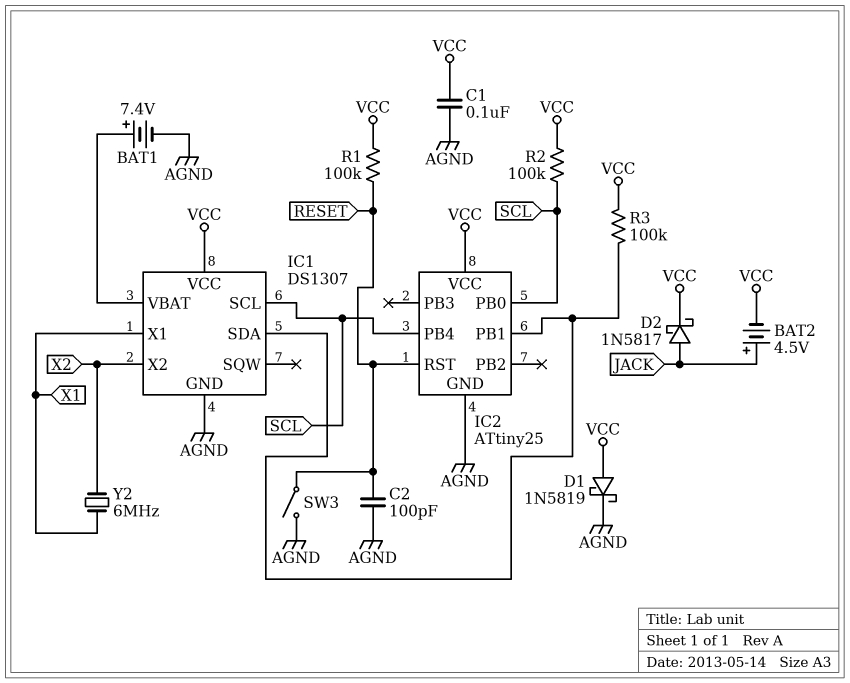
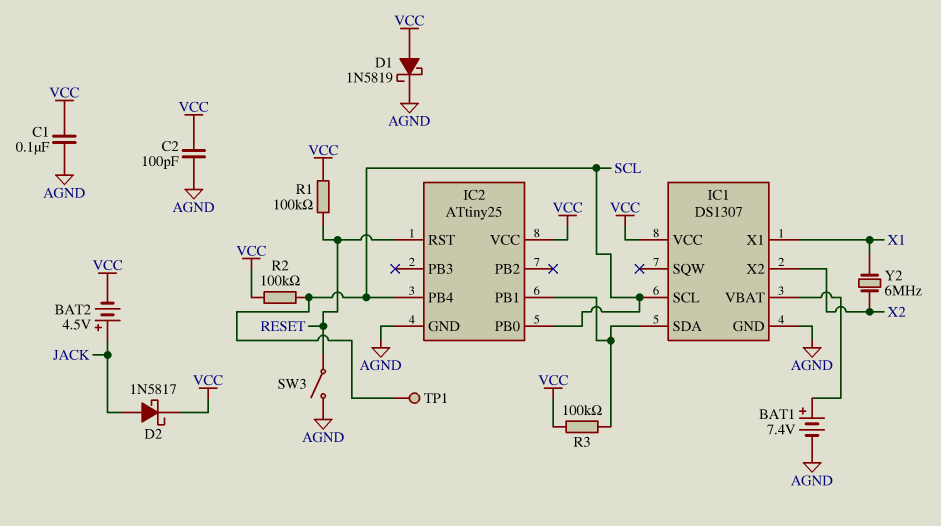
C2: 100pF (AGND, RESET) -> 100pF (AGND, VCC)
TP1: none -> test point (SCL)

